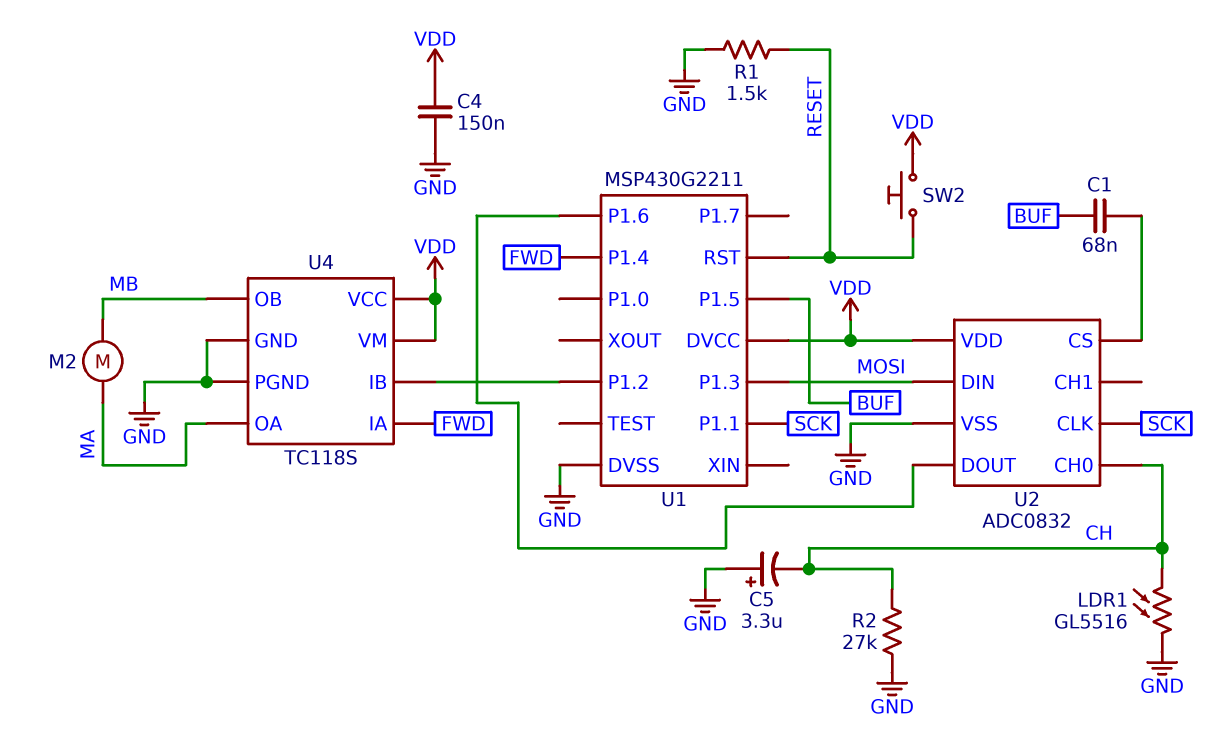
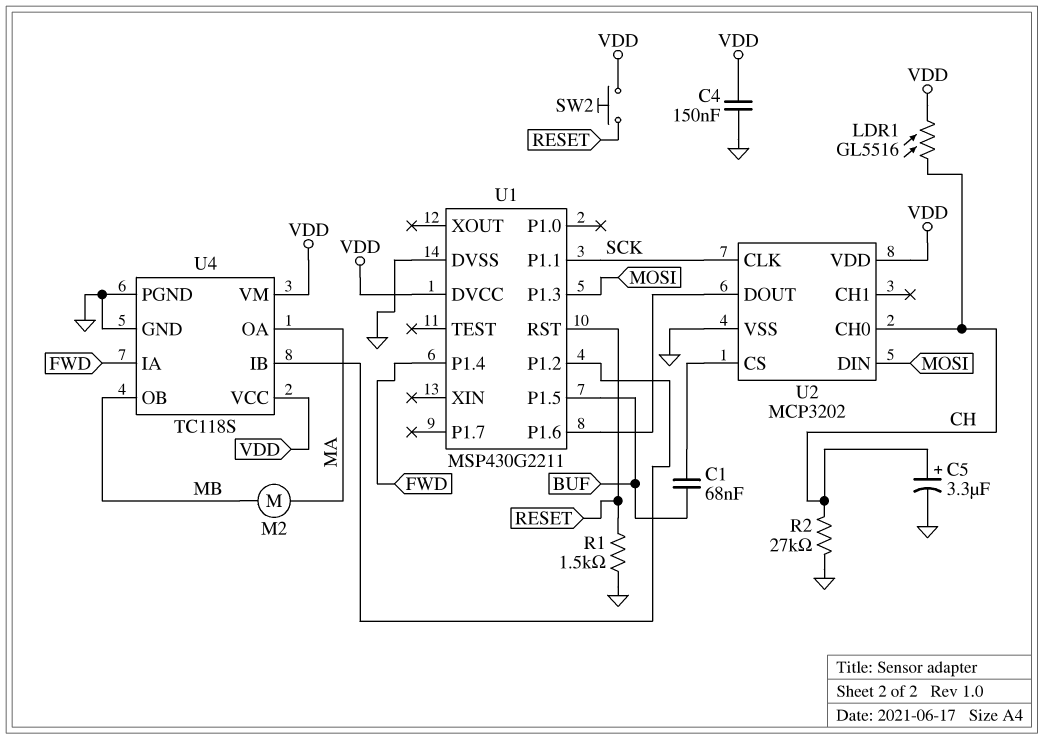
C5: 3.3uF (plus GND, minus CH) -> 3.3uF (plus CH, minus GND)
LDR1: GL5516 (CH, GND) -> GL5516 (CH, VDD)
U2: ADC0832 -> MCP3202

